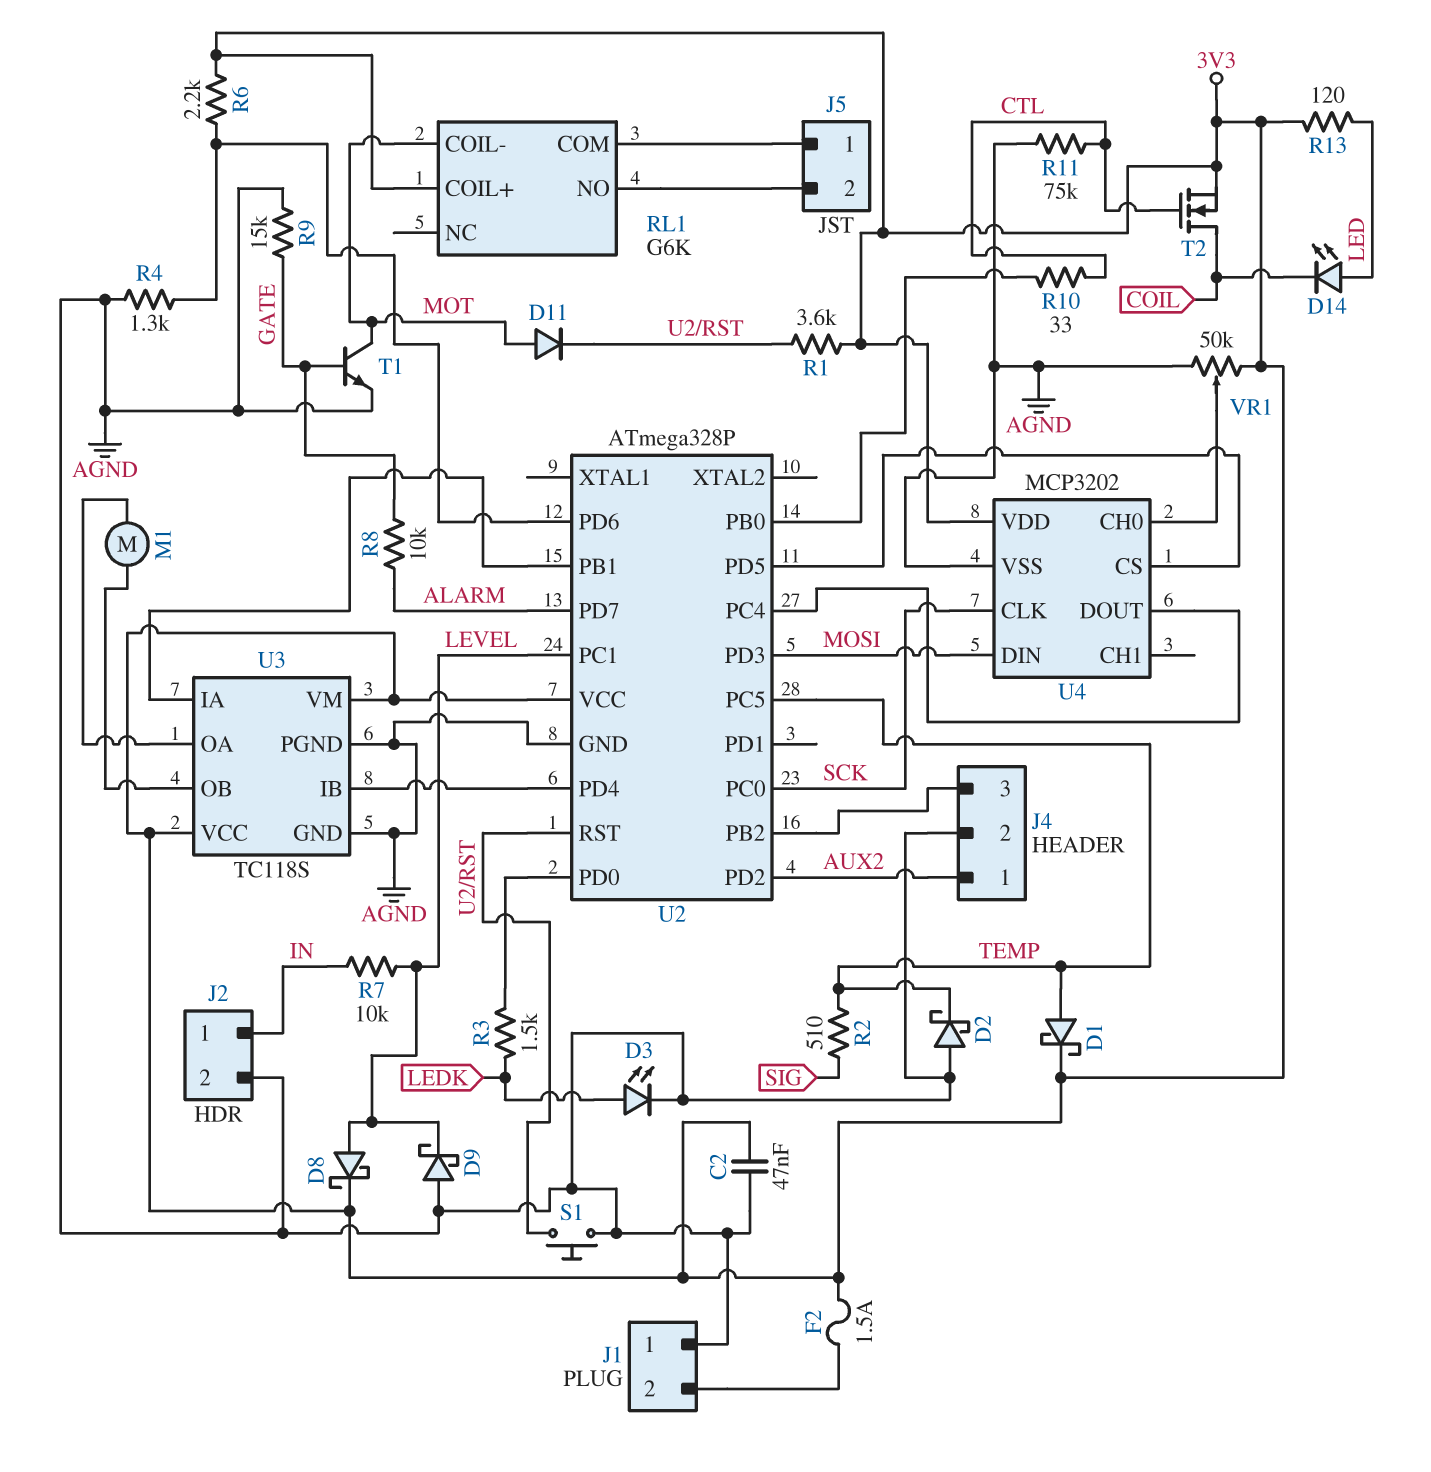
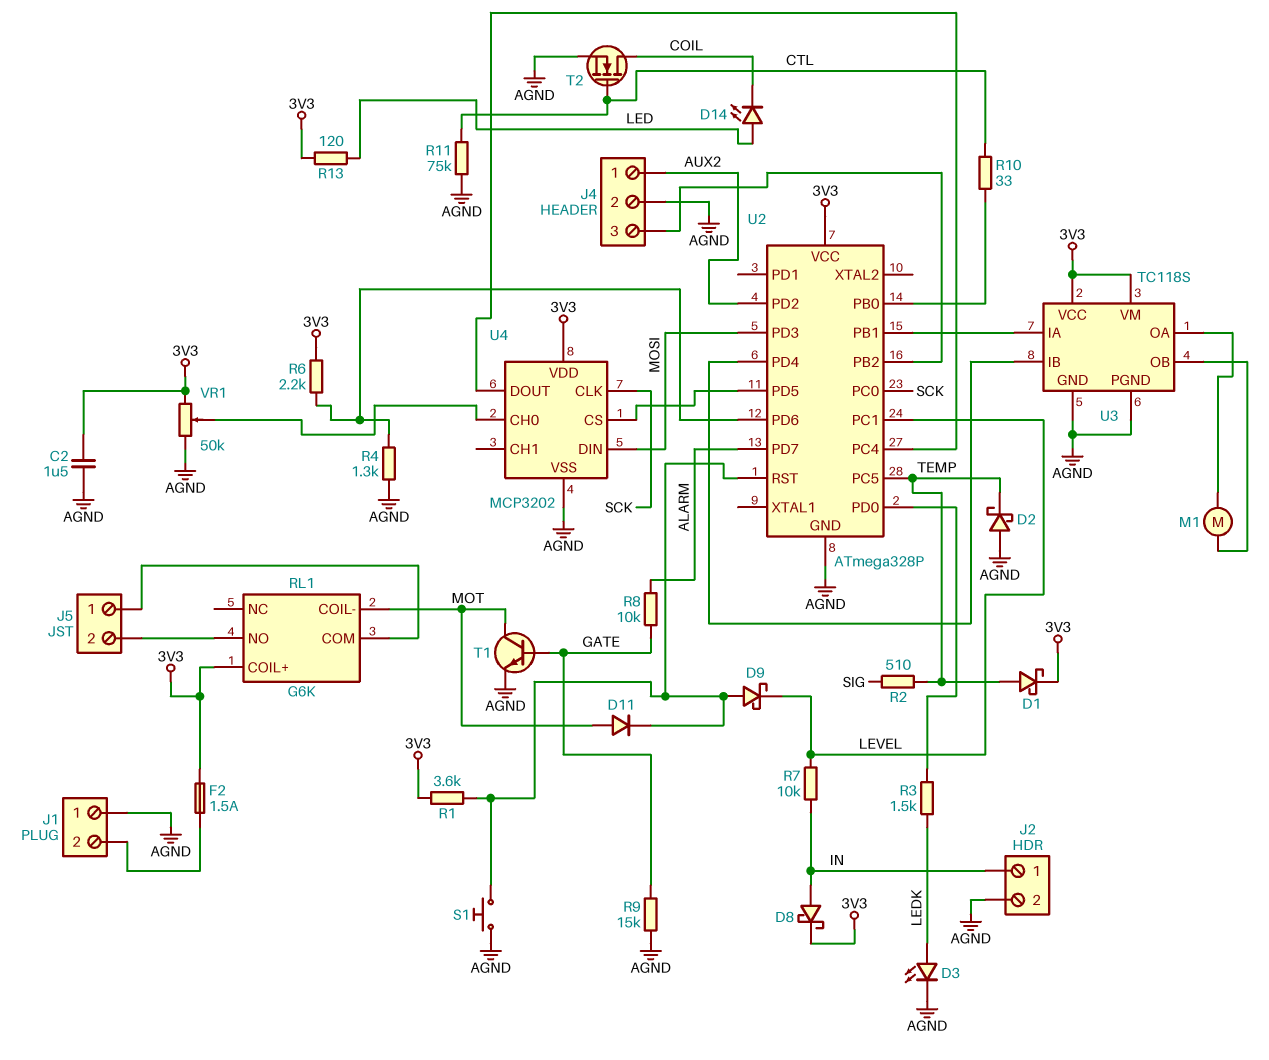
C2: 47nF (3V3, AGND) -> 1.5uF (3V3, AGND)
D8: schottky (A LEVEL, K 3V3) -> schottky (A IN, K 3V3)
D9: schottky (A AGND, K LEVEL) -> schottky (A U2/RST, K LEVEL)
T2: NMOS (G CTL, D COIL, S 3V3) -> NMOS (G CTL, D COIL, S AGND)

